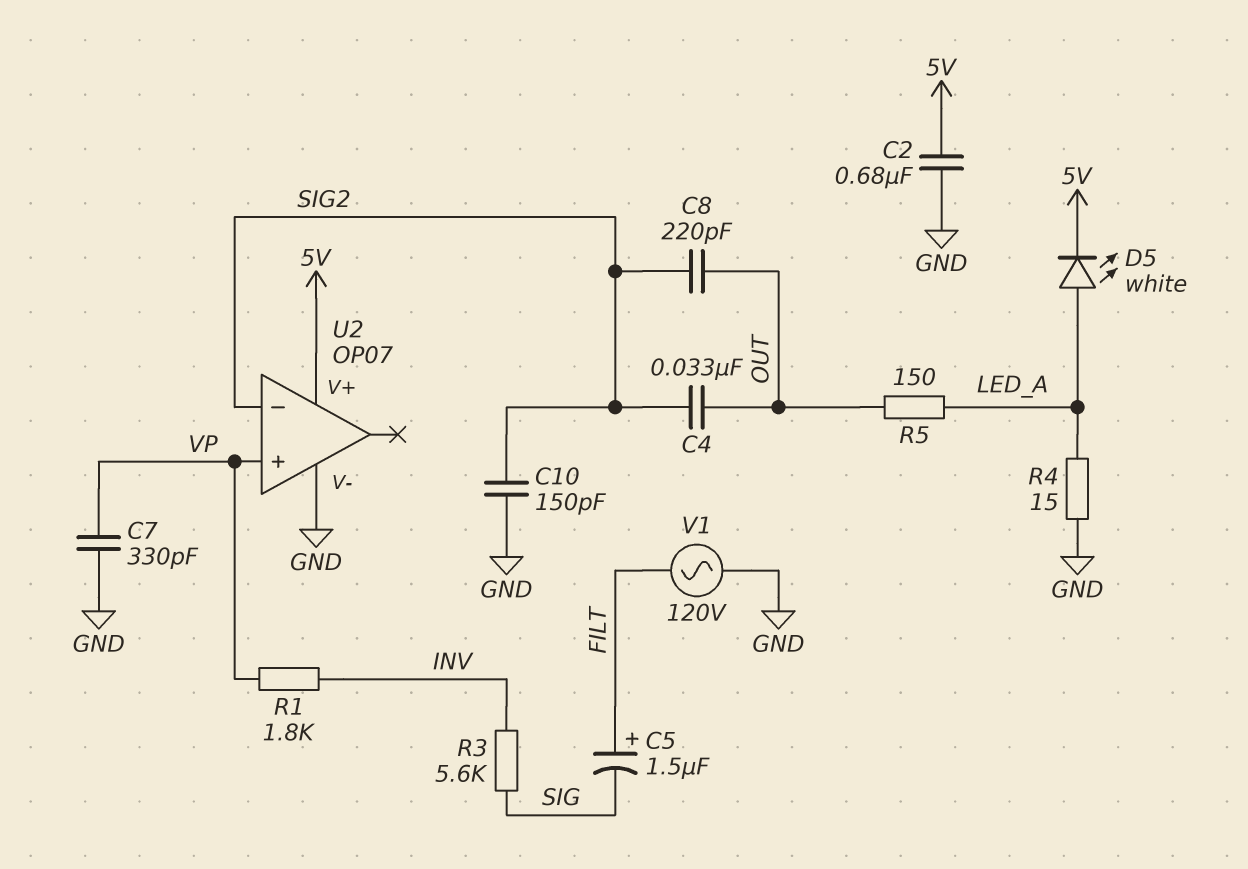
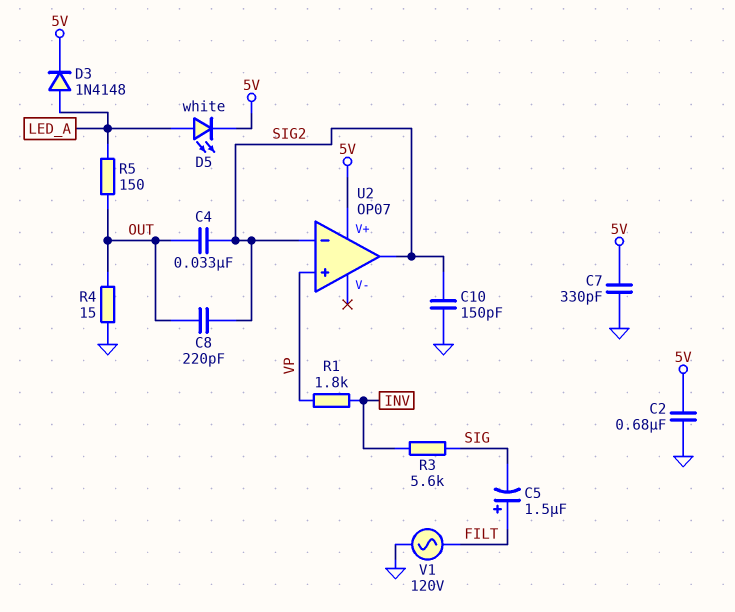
C7: 330pF (GND, VP) -> 330pF (5V, GND)
D3: none -> diode 1N4148 (A LED_A, K 5V)
R4: 15 (GND, LED_A) -> 15 (GND, OUT)
U2 pin V-: GND -> none
U2 pin out: none -> SIG2

